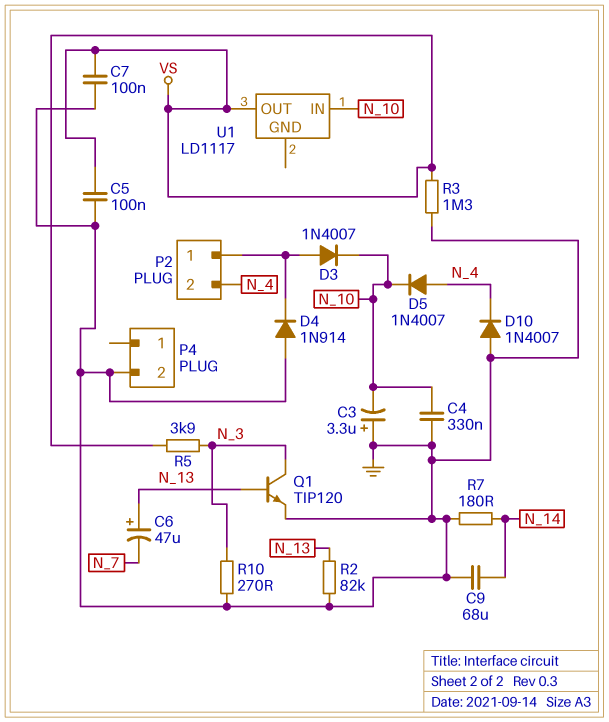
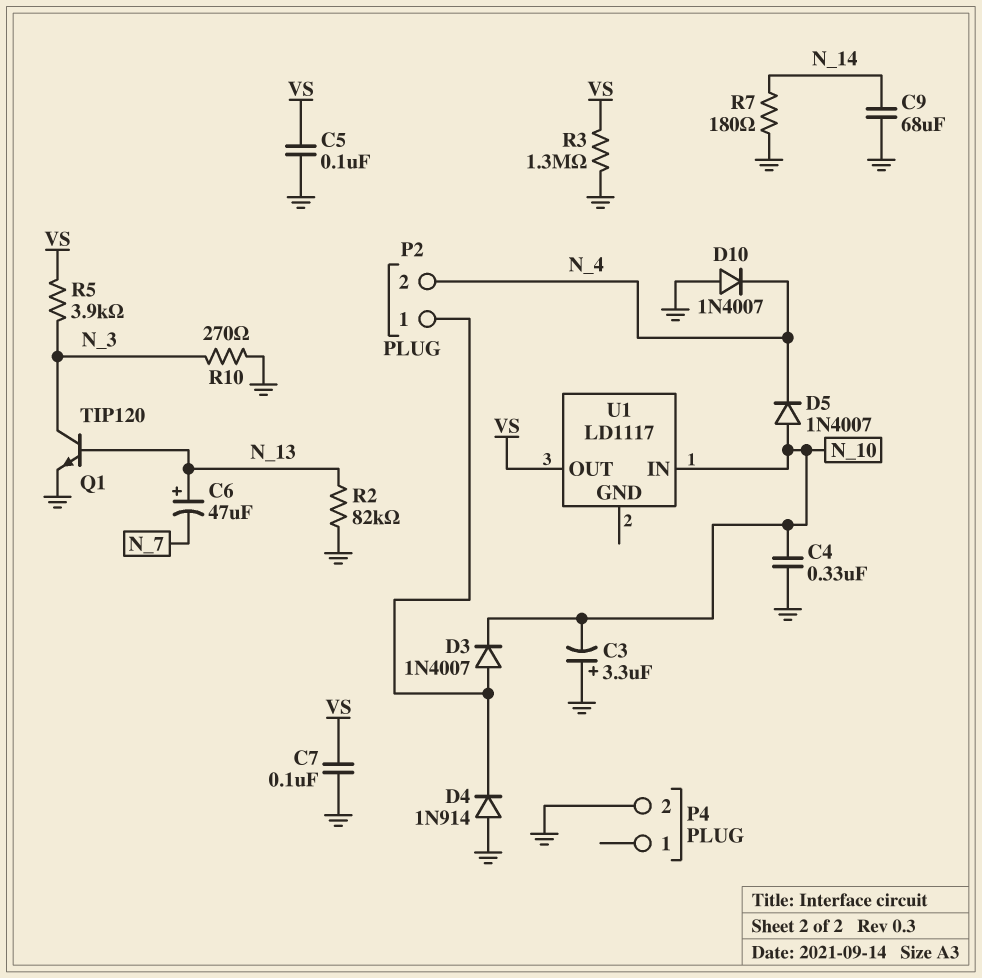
D5: diode 1N4007 (A N_4, K N_10) -> diode 1N4007 (A N_10, K N_4)

